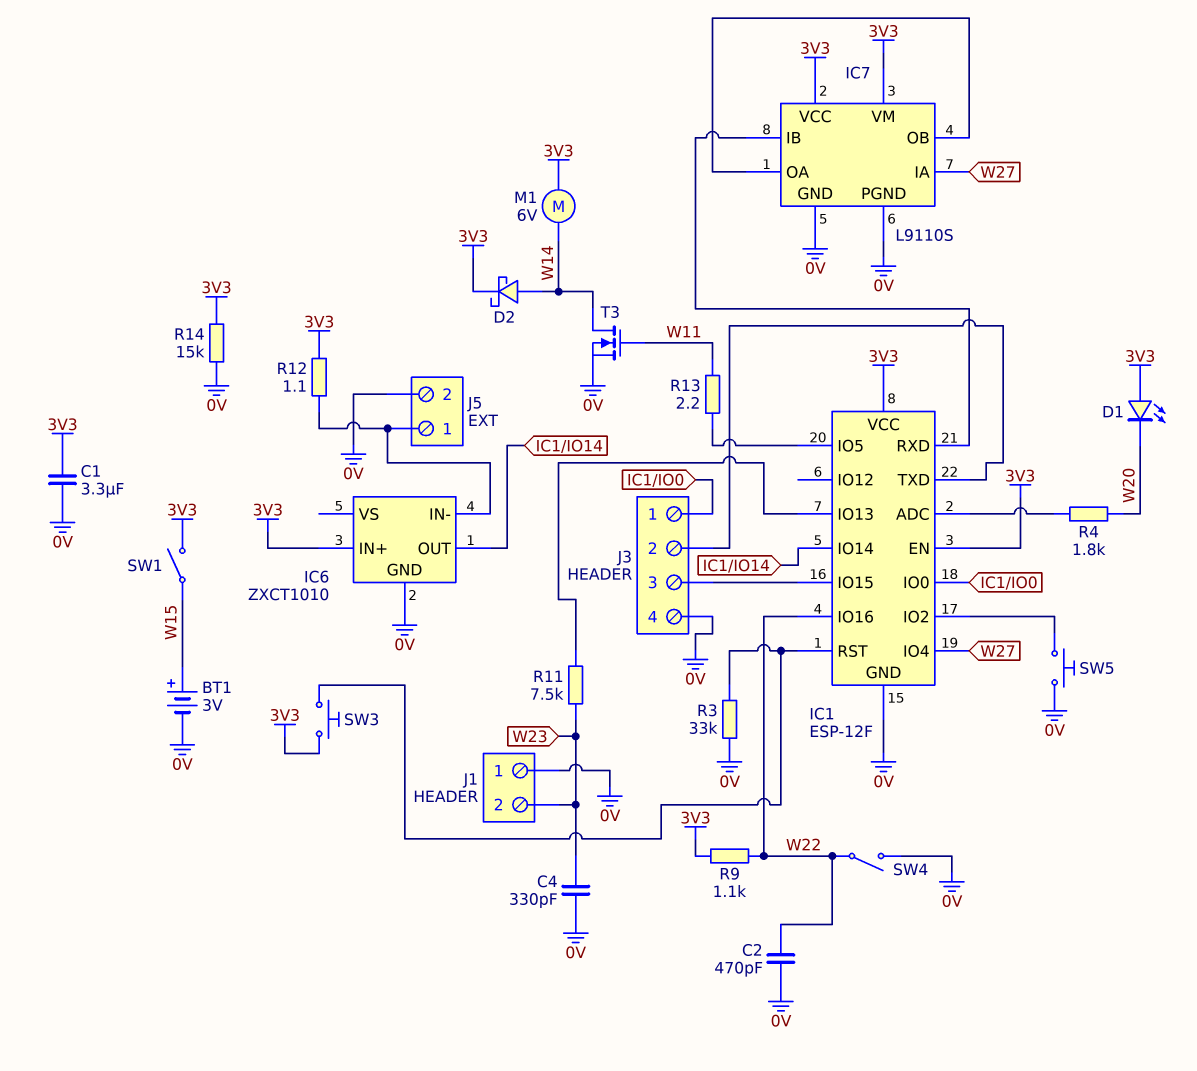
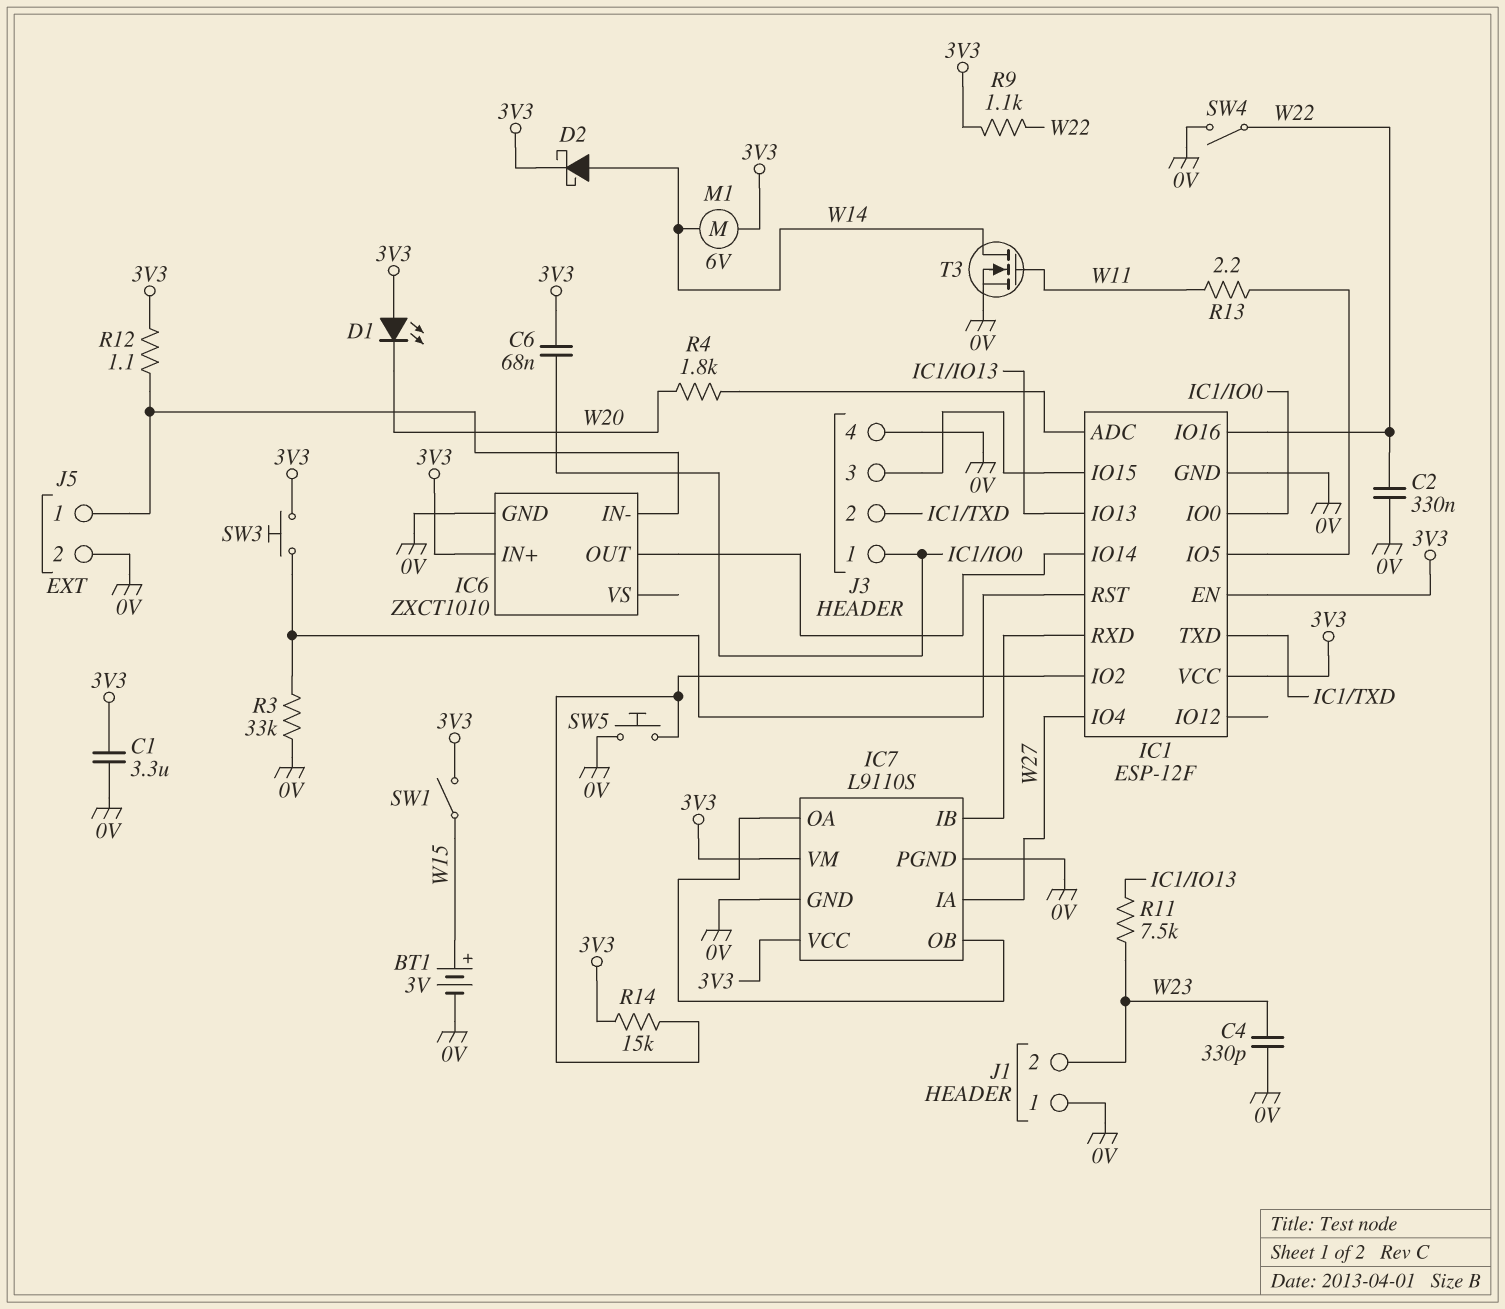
C2: 470pF (0V, W22) -> 330nF (0V, W22)
C6: none -> 68nF (3V3, IC1/IO0)
R14: 15k (0V, 3V3) -> 15k (3V3, IC1/IO2)

